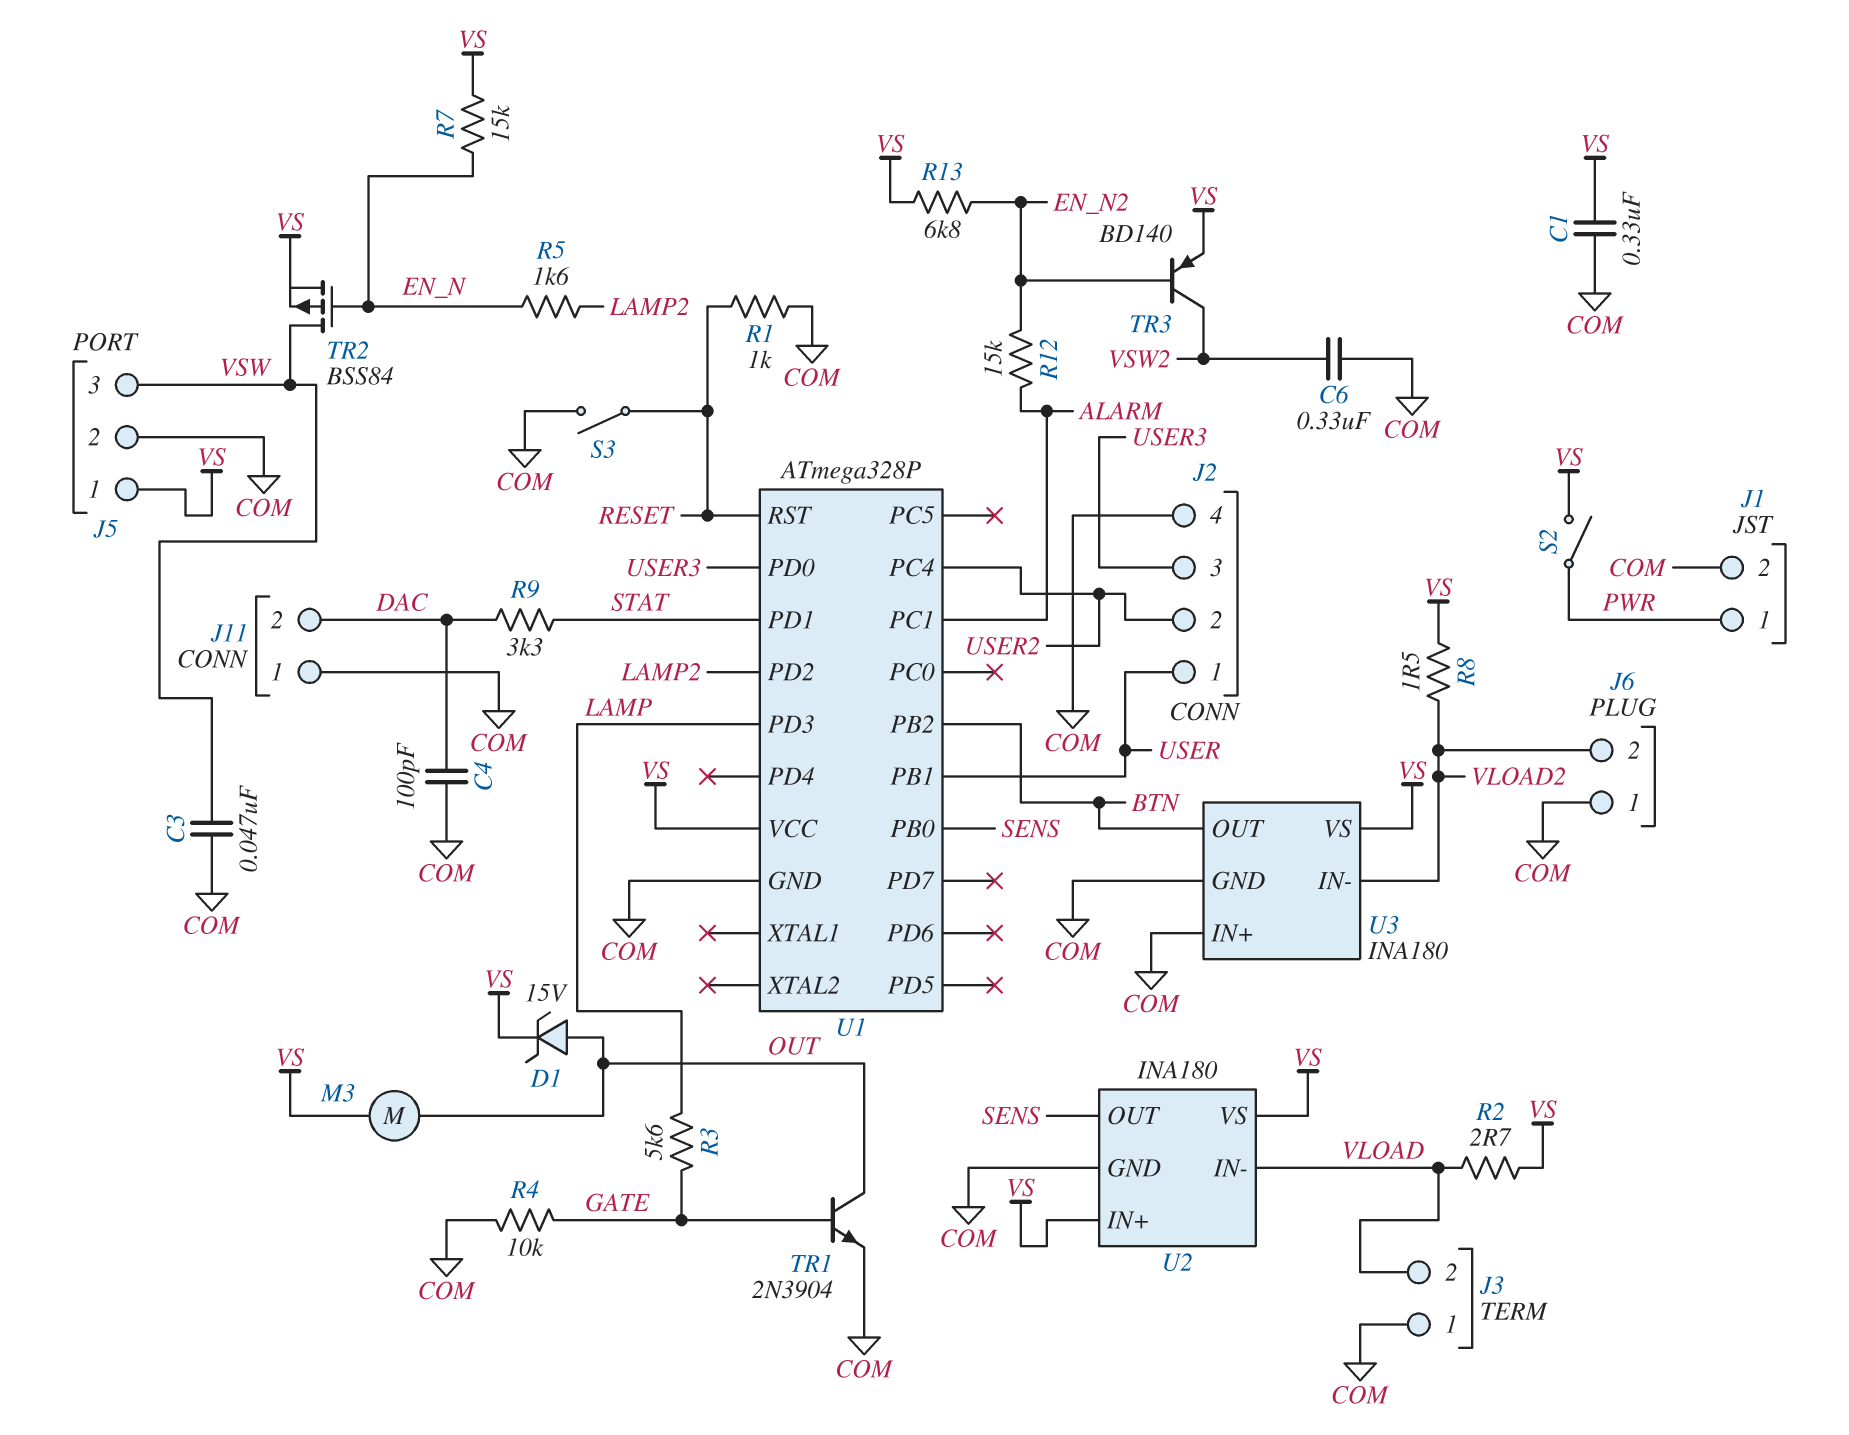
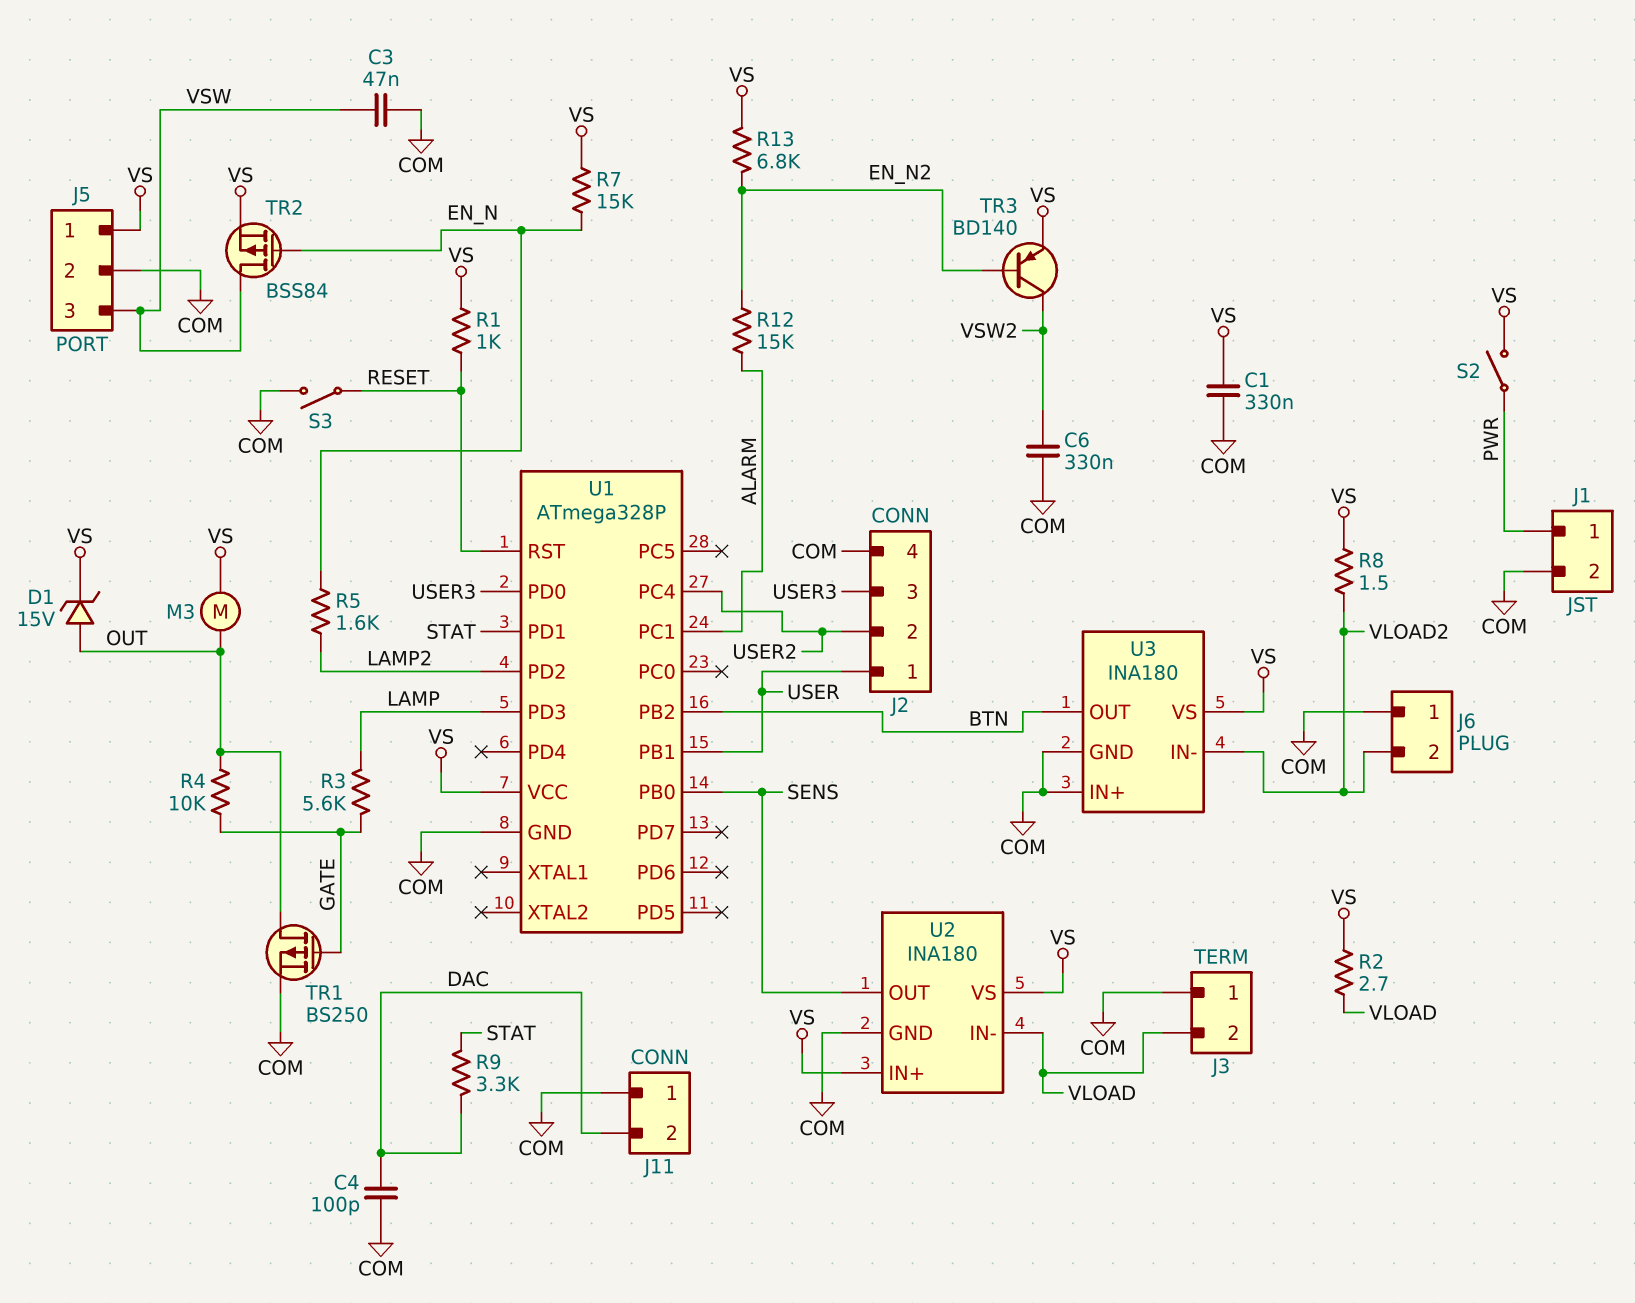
R1: 1k (COM, RESET) -> 1k (RESET, VS)
R4: 10k (COM, GATE) -> 10k (GATE, OUT)
TR1: NPN 2N3904 (B GATE, C OUT, E COM) -> PMOS BS250 (G GATE, D OUT, S COM)

